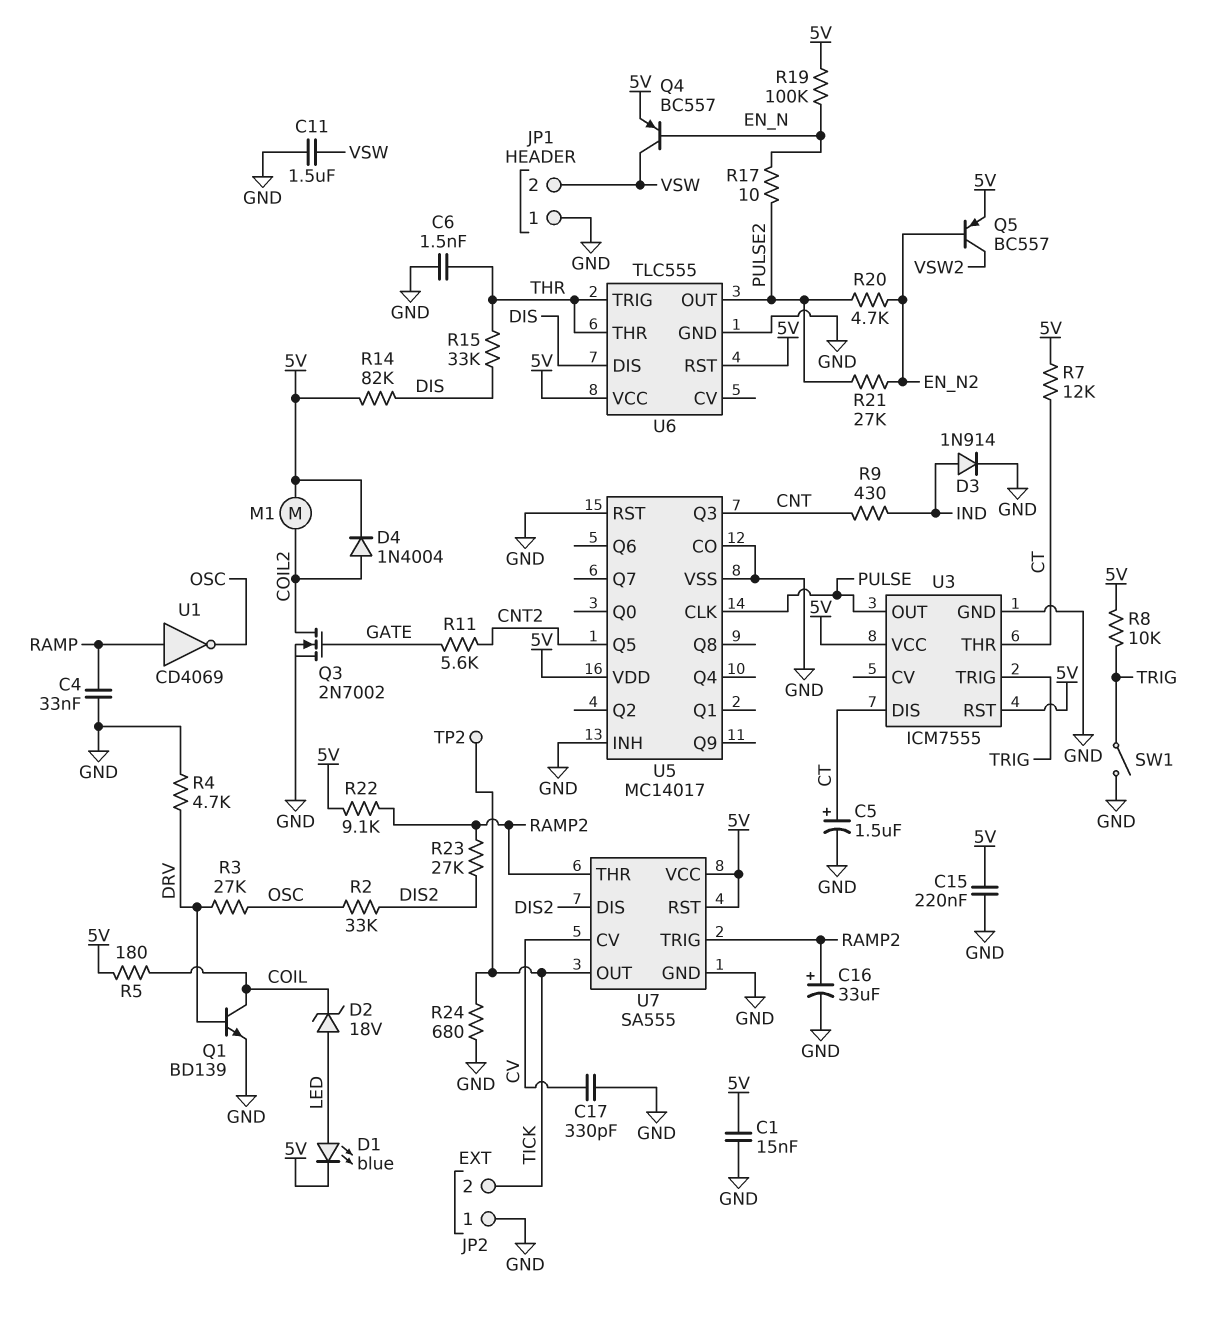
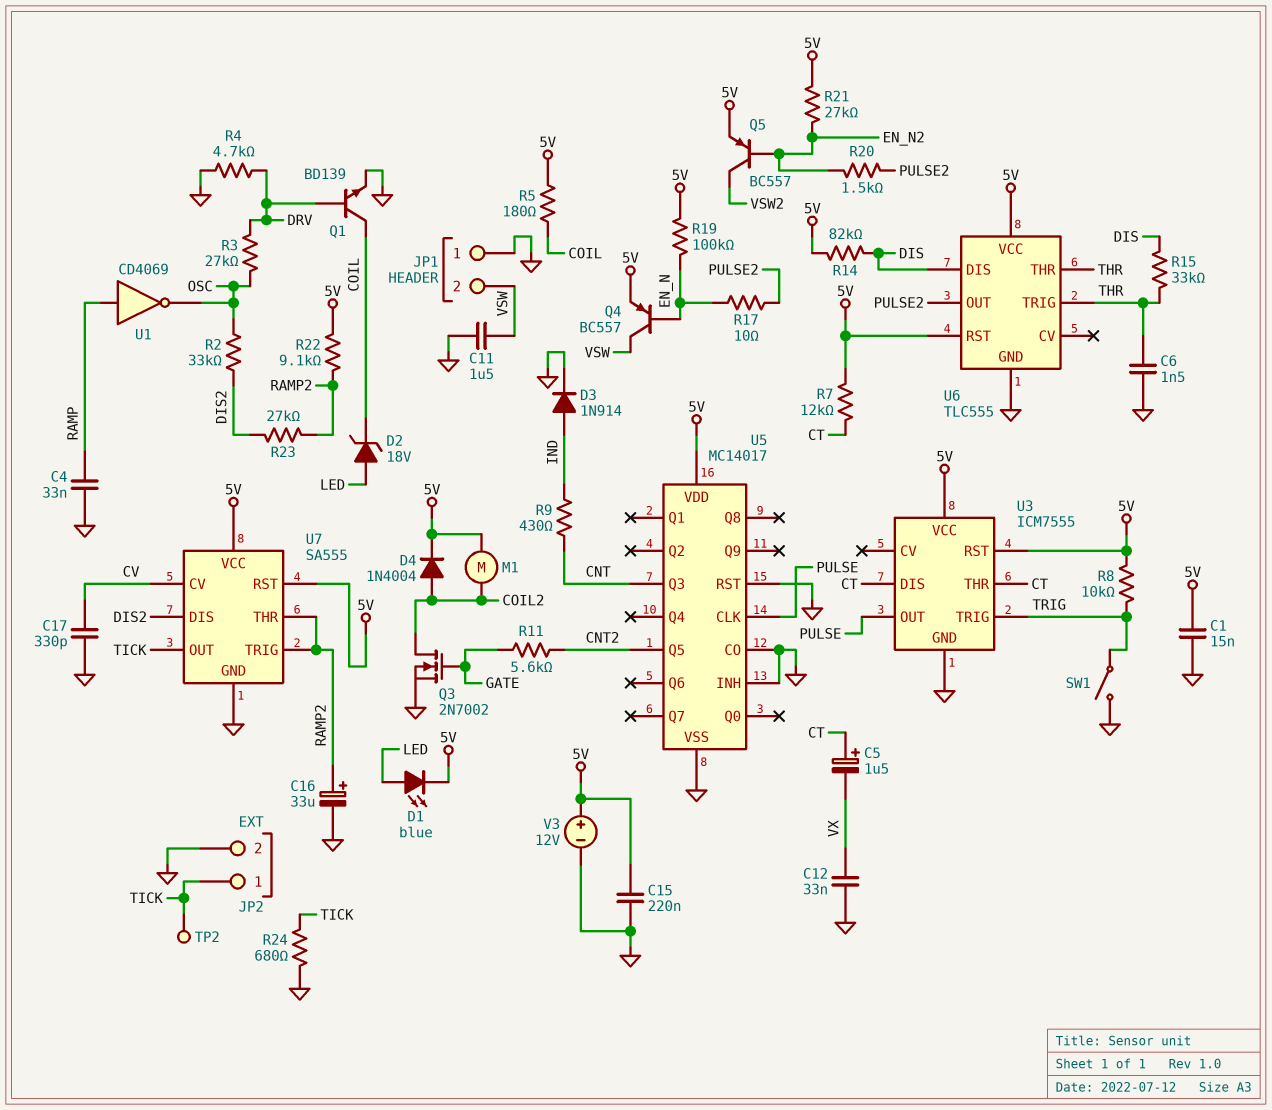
C5: 1.5uF (plus CT, minus GND) -> 1.5uF (plus CT, minus VX)
C12: none -> 33nF (GND, VX)
JP2 pin 1: GND -> TICK
JP2 pin 2: TICK -> GND
R20: 4.7k (EN_N2, PULSE2) -> 1.5k (EN_N2, PULSE2)
R21: 27k (EN_N2, PULSE2) -> 27k (5V, EN_N2)
V3: none -> 12V (plus 5V, minus GND)

